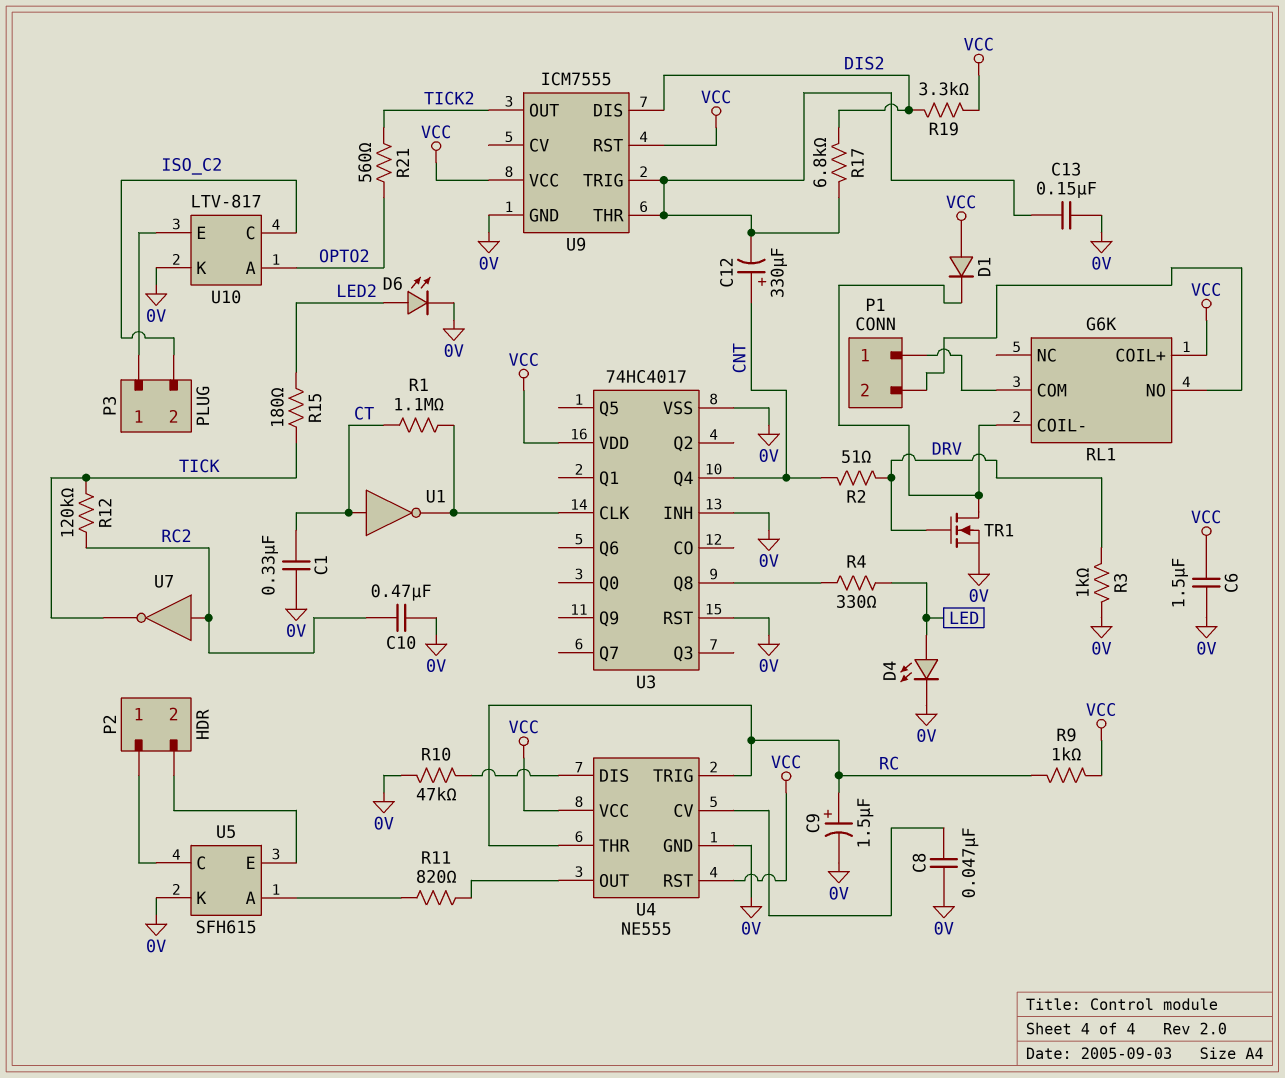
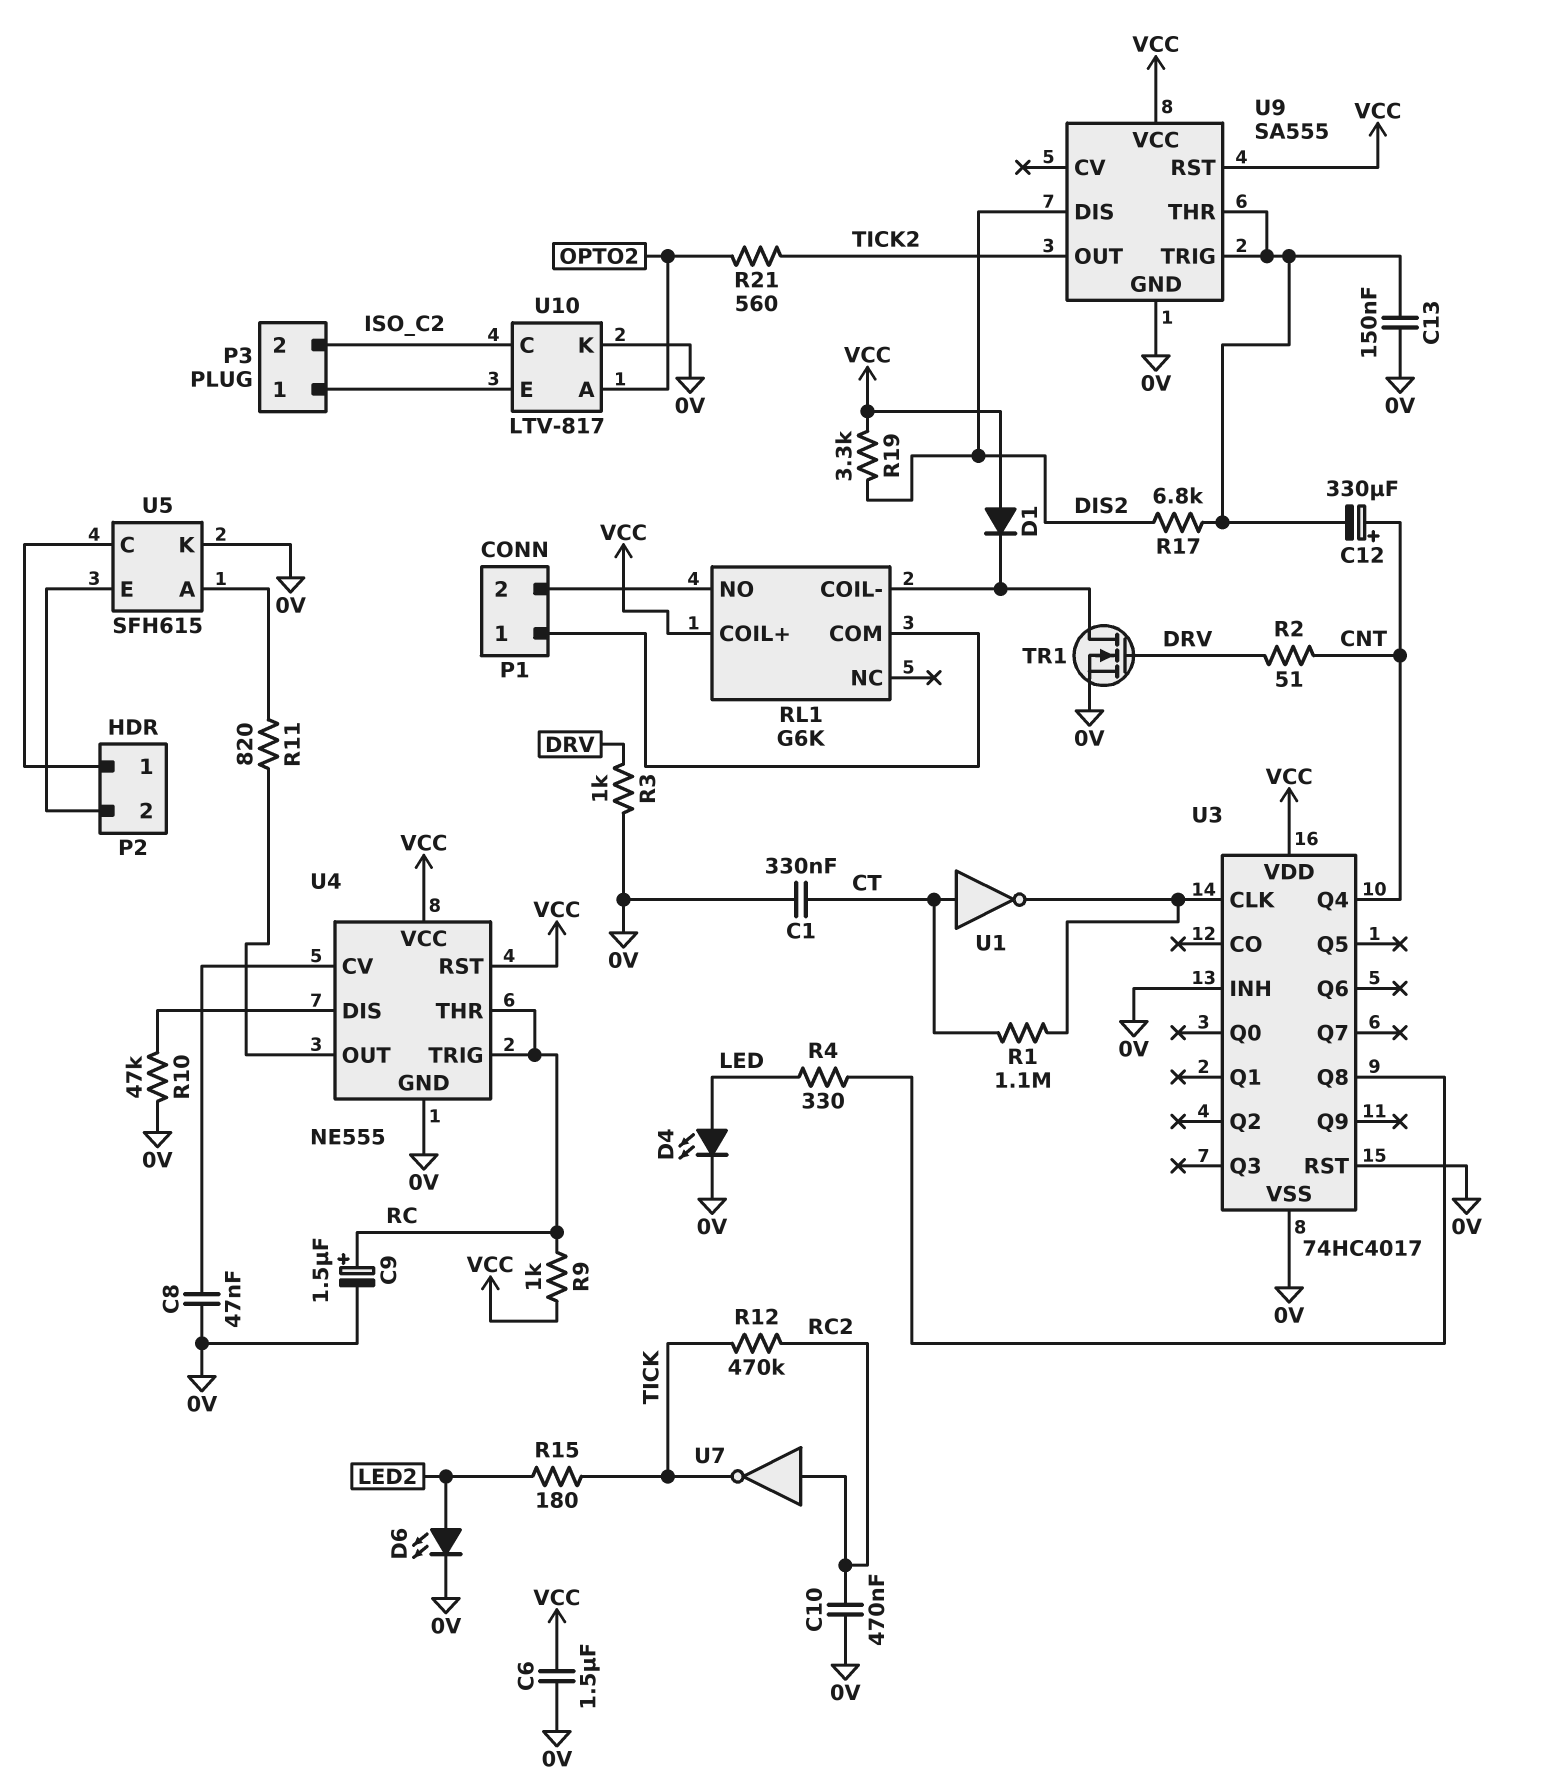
R12: 120k (RC2, TICK) -> 470k (RC2, TICK)
U9: ICM7555 -> SA555

